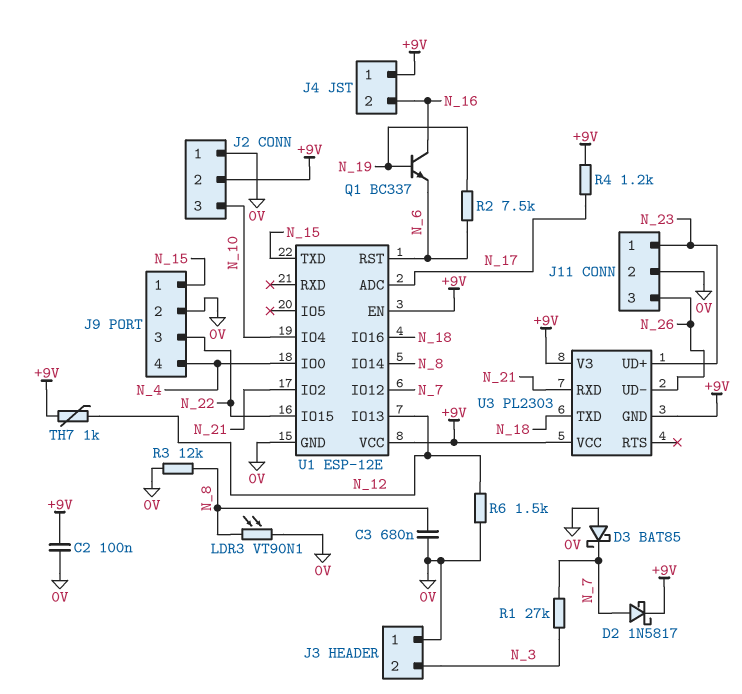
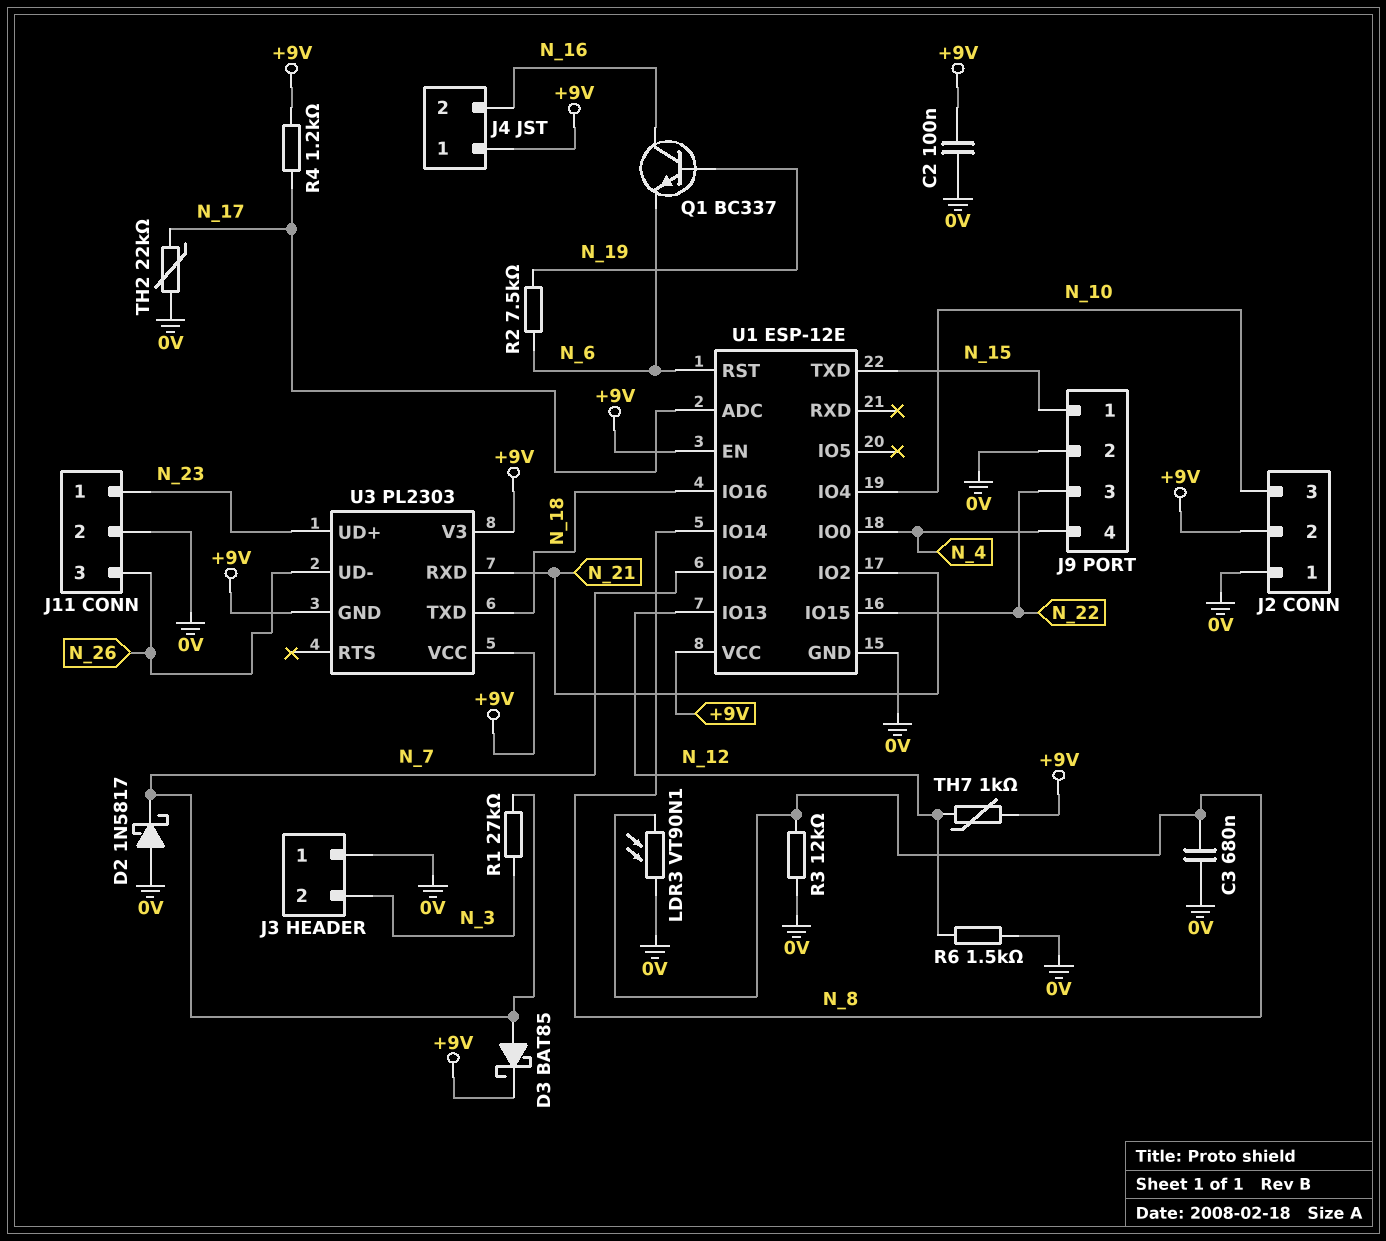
D2: schottky 1N5817 (A N_7, K +9V) -> schottky 1N5817 (A 0V, K N_7)
D3: schottky BAT85 (A 0V, K N_7) -> schottky BAT85 (A N_7, K +9V)
TH2: none -> 22k (0V, N_17)

